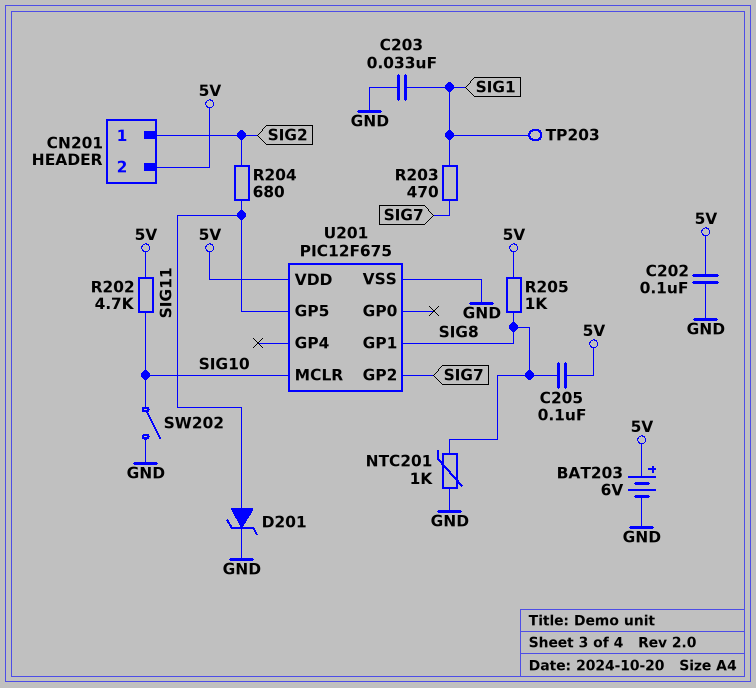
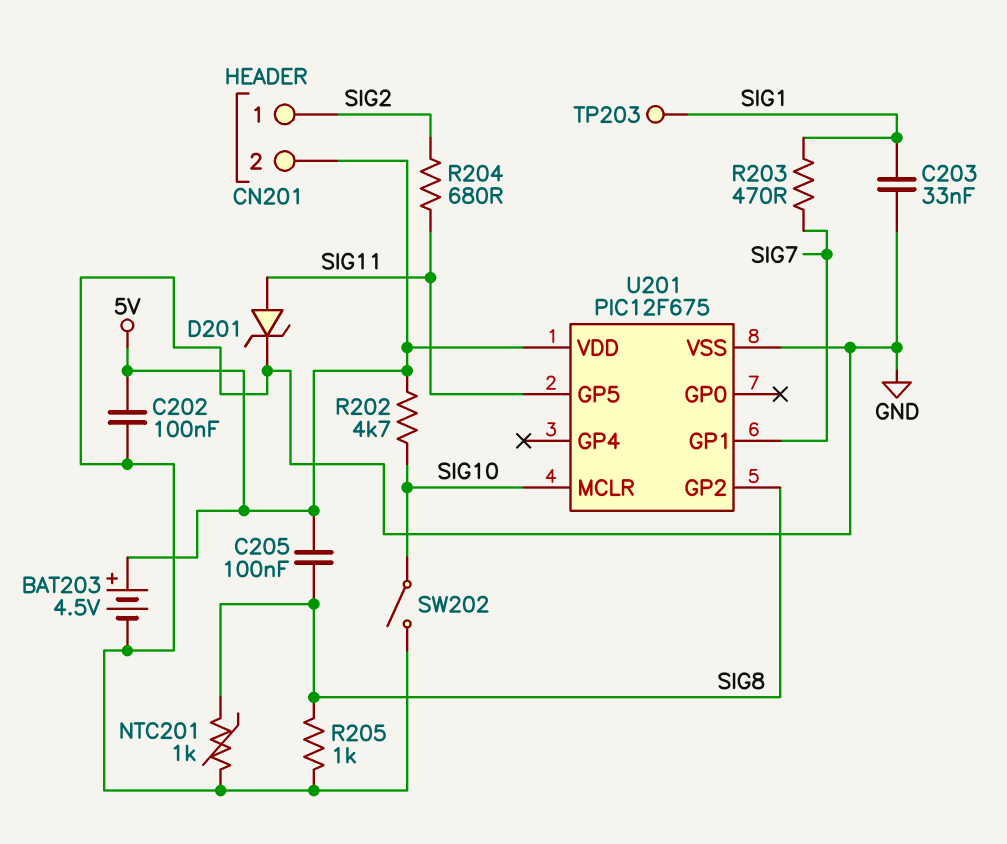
BAT203: 6V (plus 5V, minus GND) -> 4.5V (plus 5V, minus GND)
R205: 1k (5V, SIG8) -> 1k (GND, SIG8)
U201 pin GP1: SIG8 -> SIG7
U201 pin GP2: SIG7 -> SIG8

